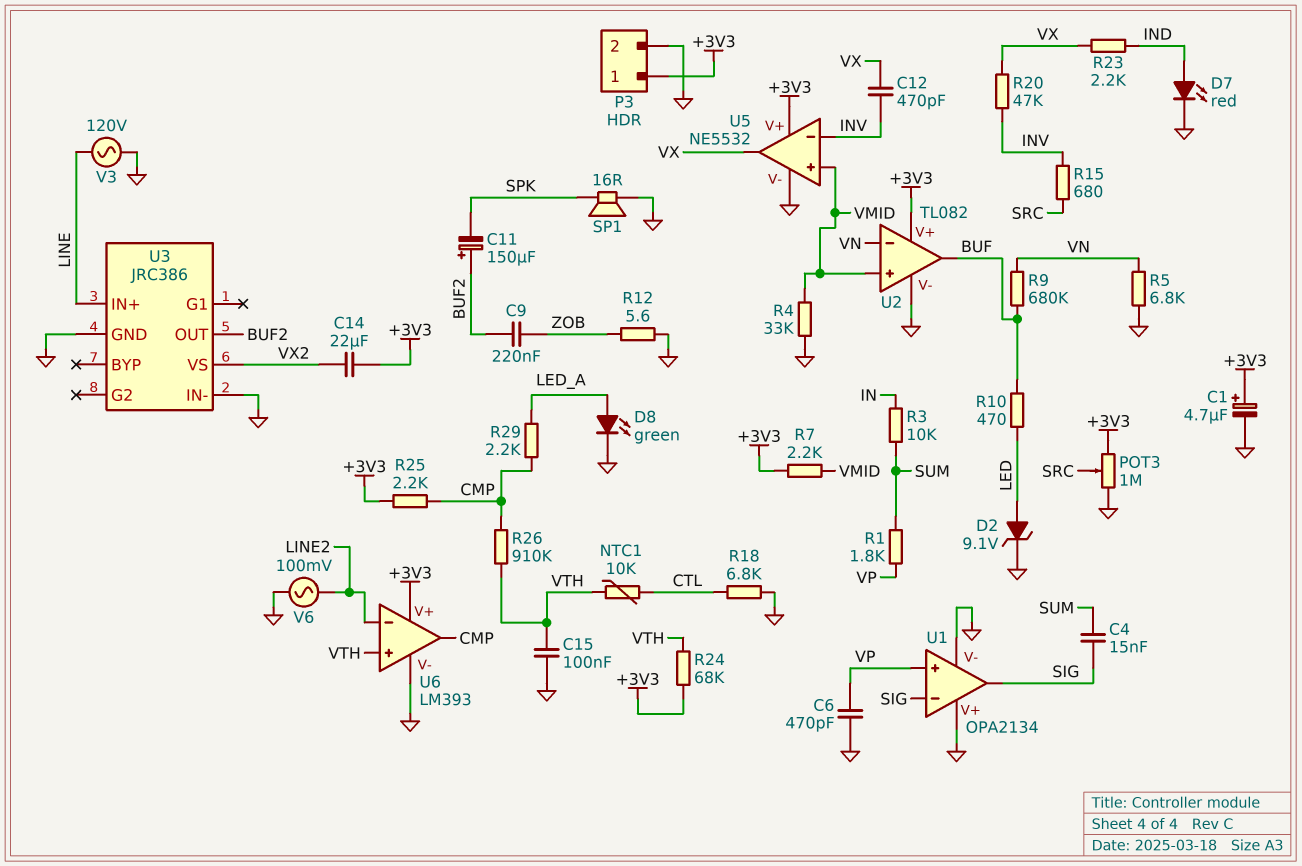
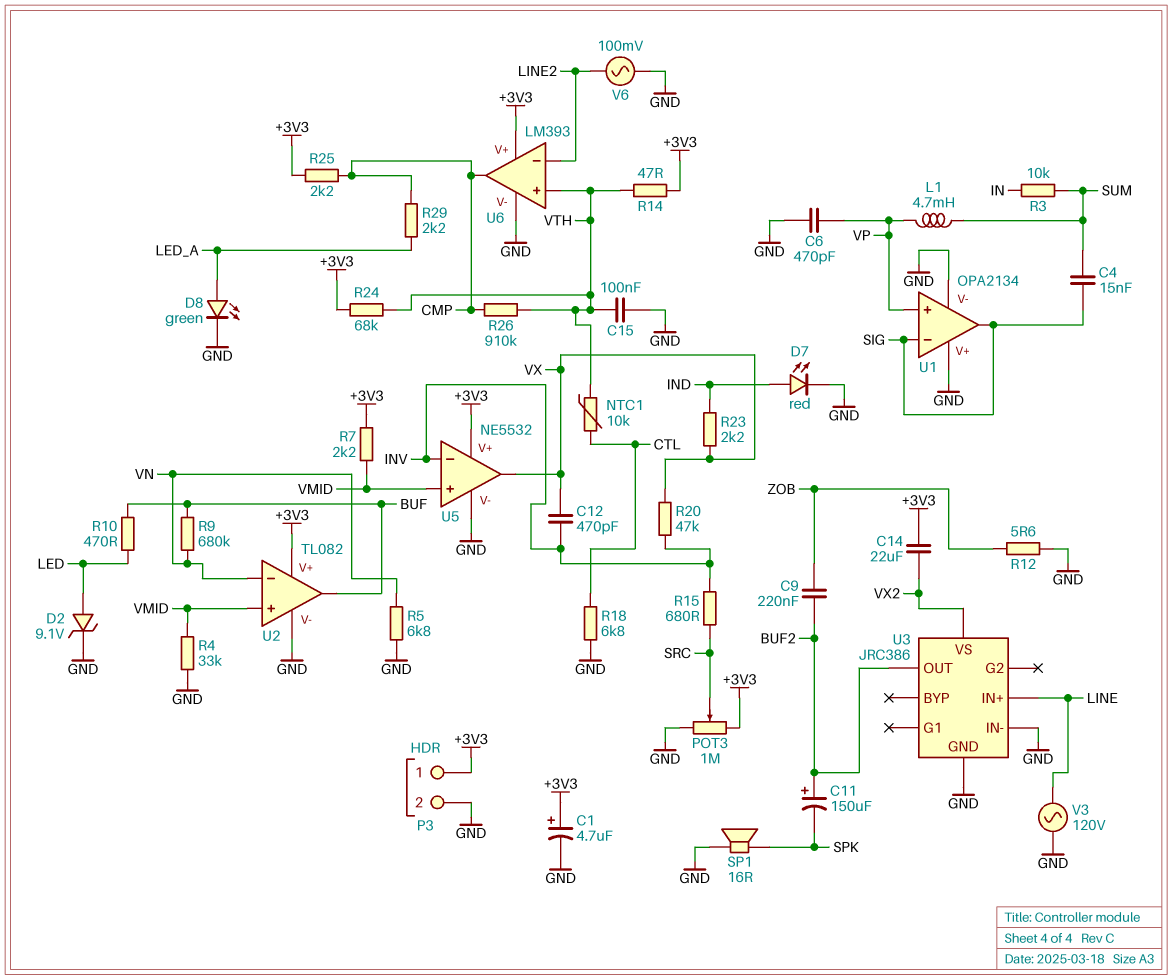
L1: none -> 4.7mH (SUM, VP)
R1: 1.8k (SUM, VP) -> none
R14: none -> 47 (+3V3, VTH)

